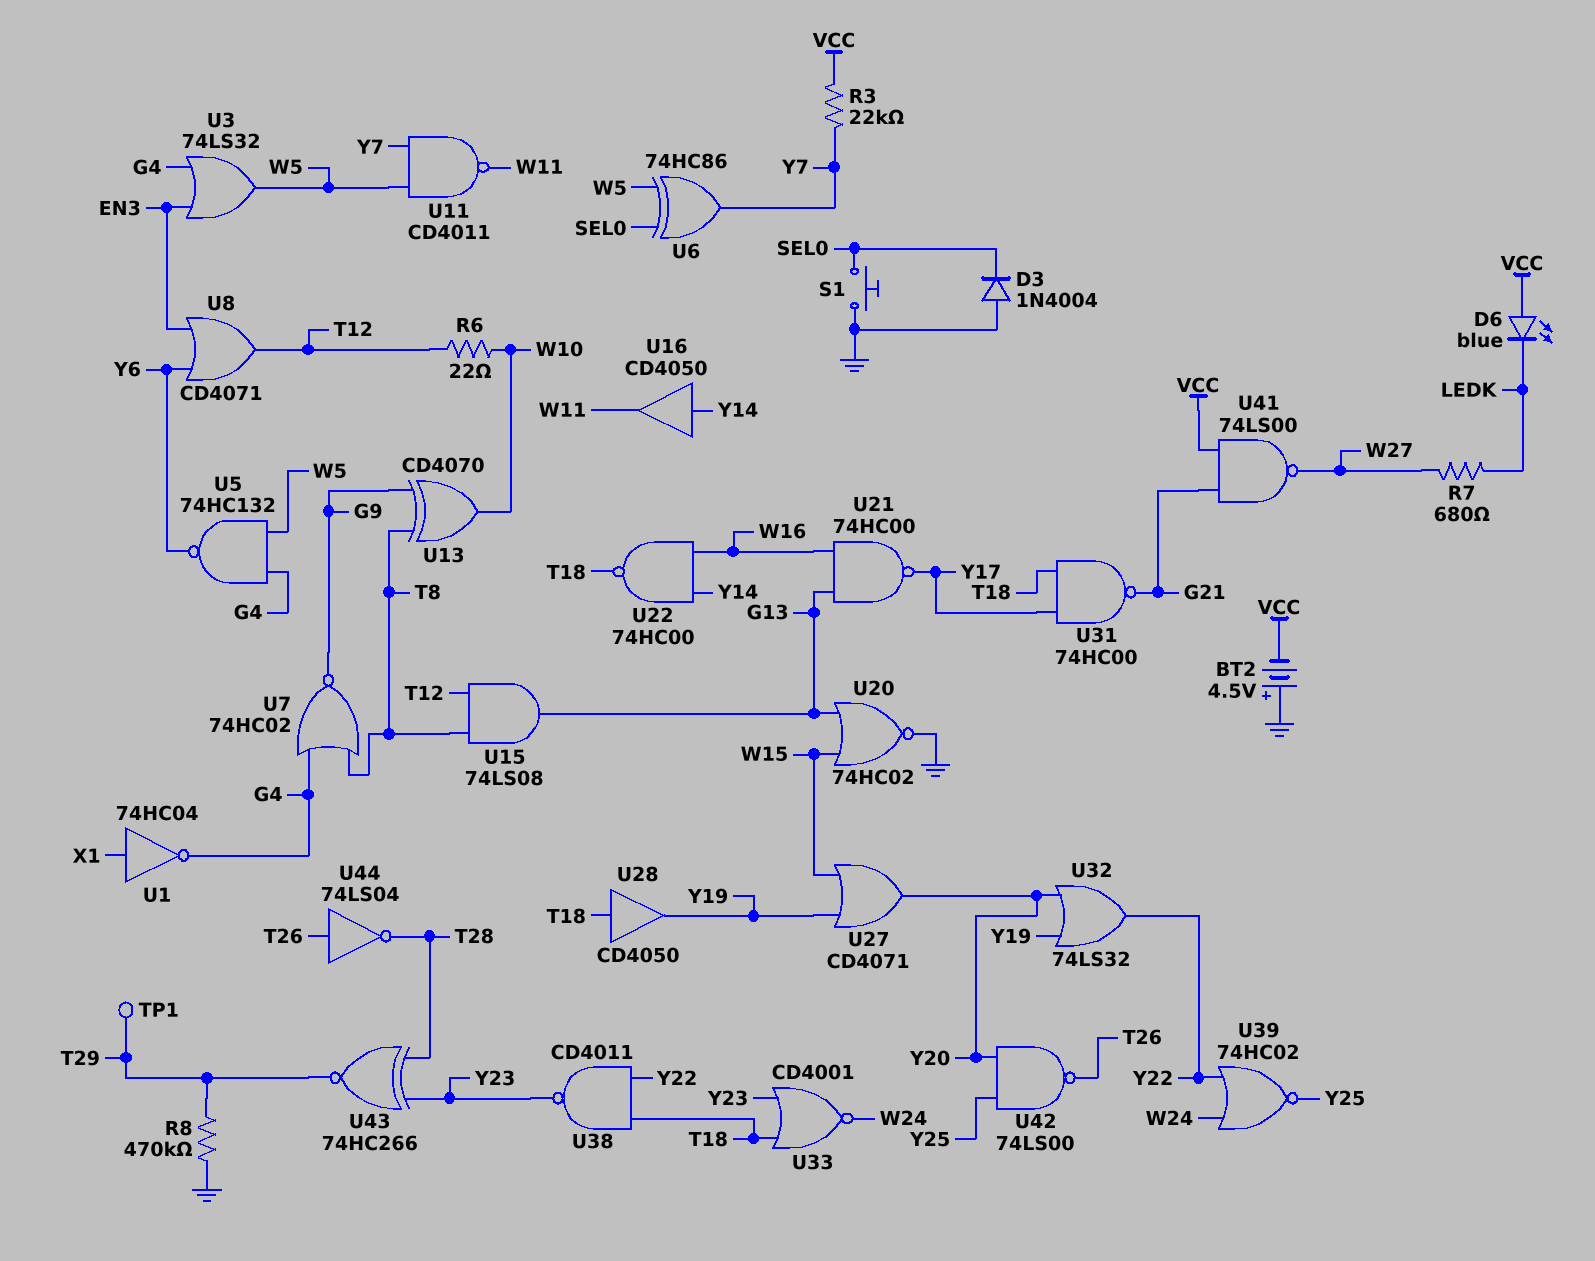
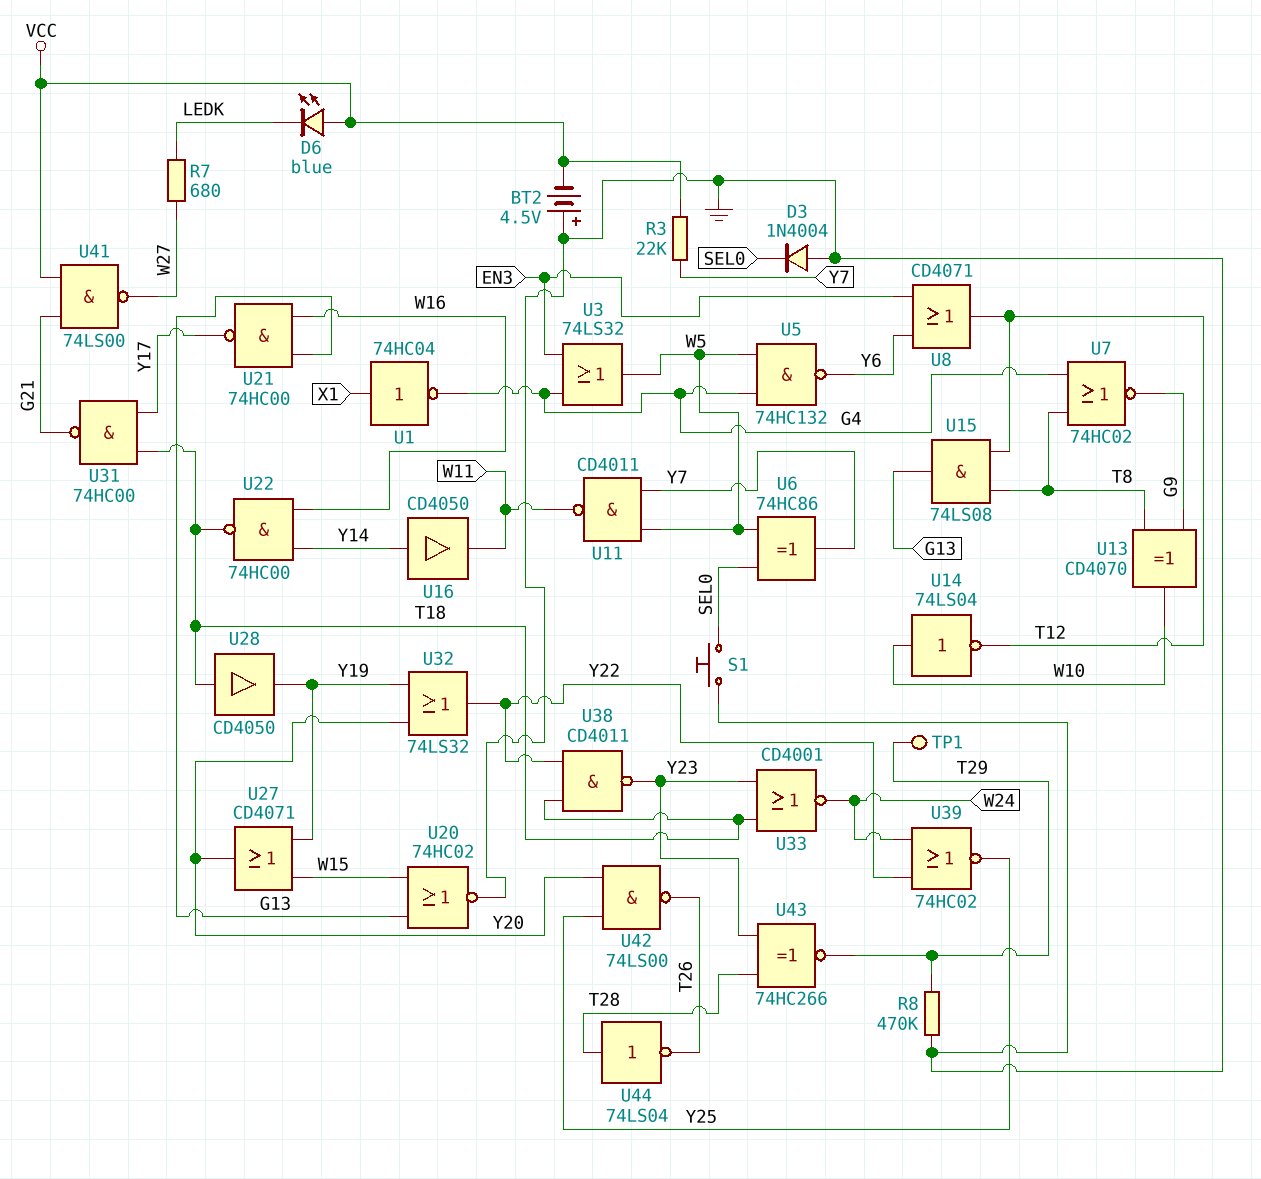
R6: 22 (T12, W10) -> none
U14: none -> NOT 74LS04 (in W10, out T12)
U44: NOT 74LS04 (in T26, out T28) -> NOT 74LS04 (in T28, out T26)

